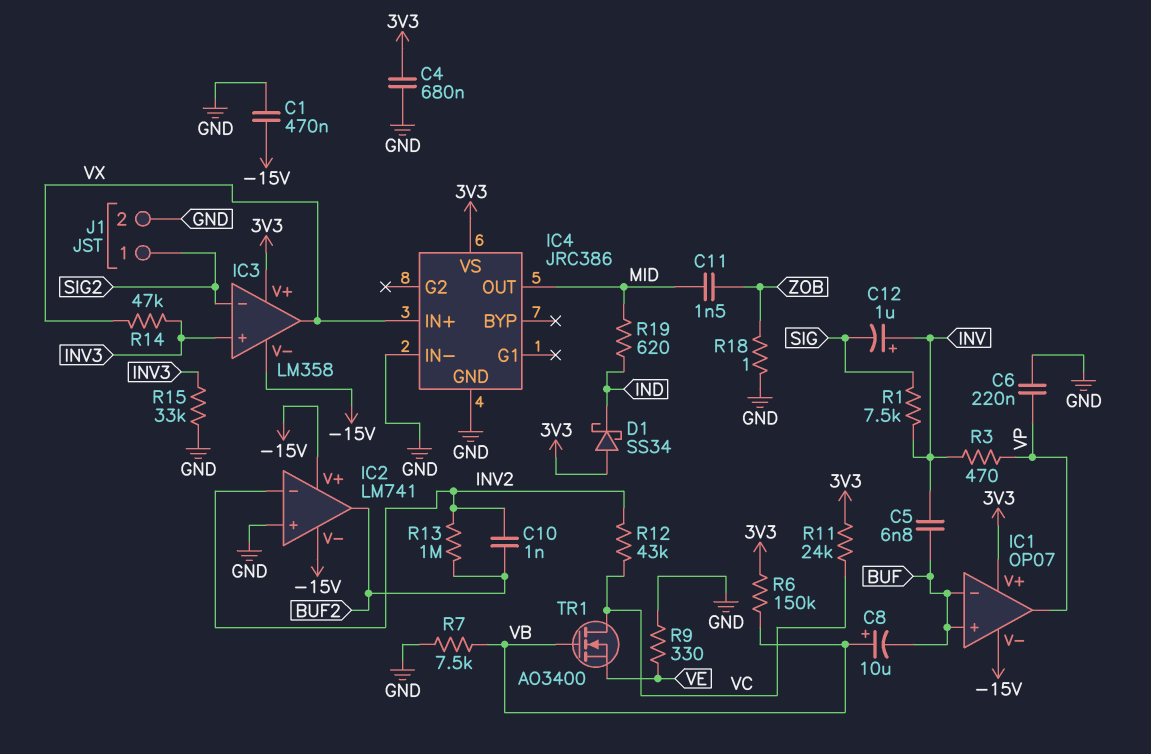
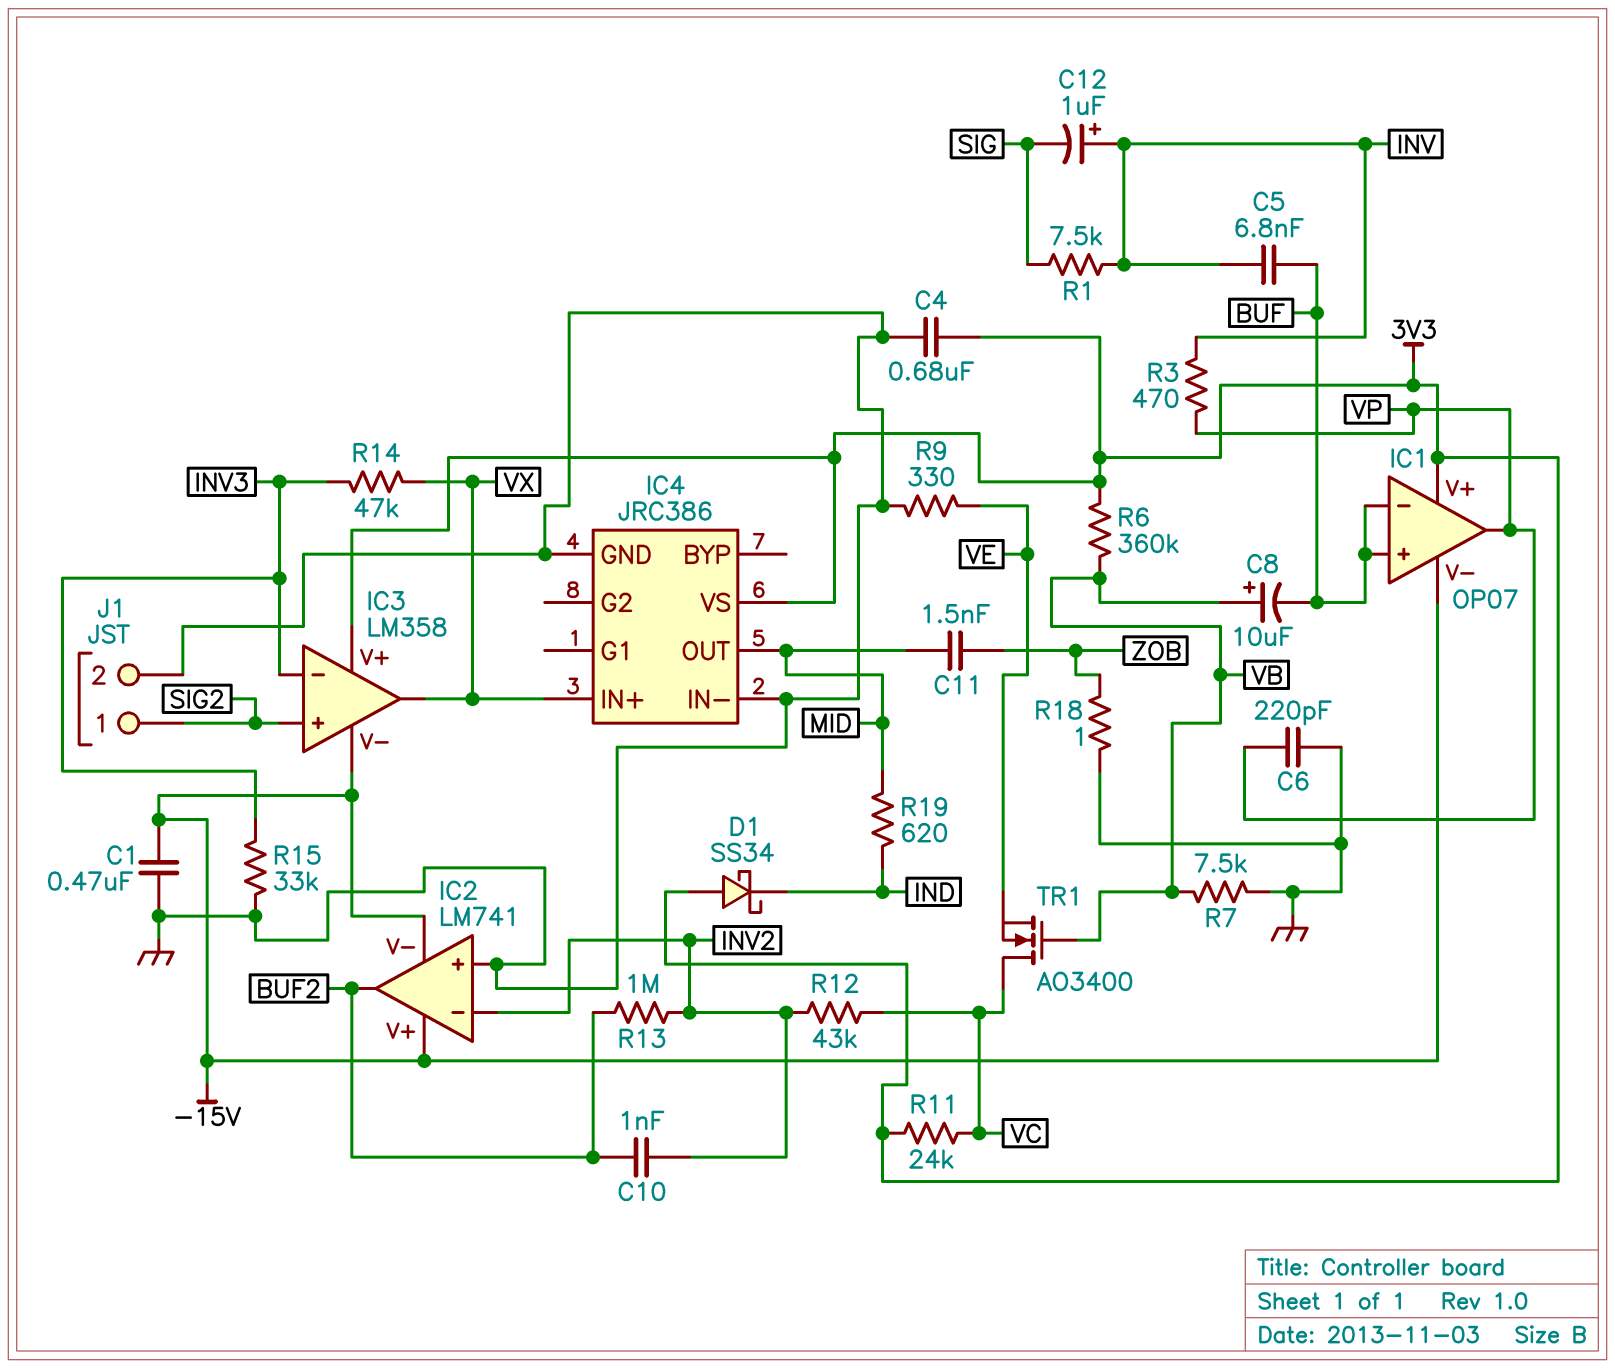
C6: 220nF (GND, VP) -> 220pF (GND, VP)
IC3 pin in+: INV3 -> SIG2
IC3 pin in-: SIG2 -> INV3
R6: 150k (3V3, VB) -> 360k (3V3, VB)

